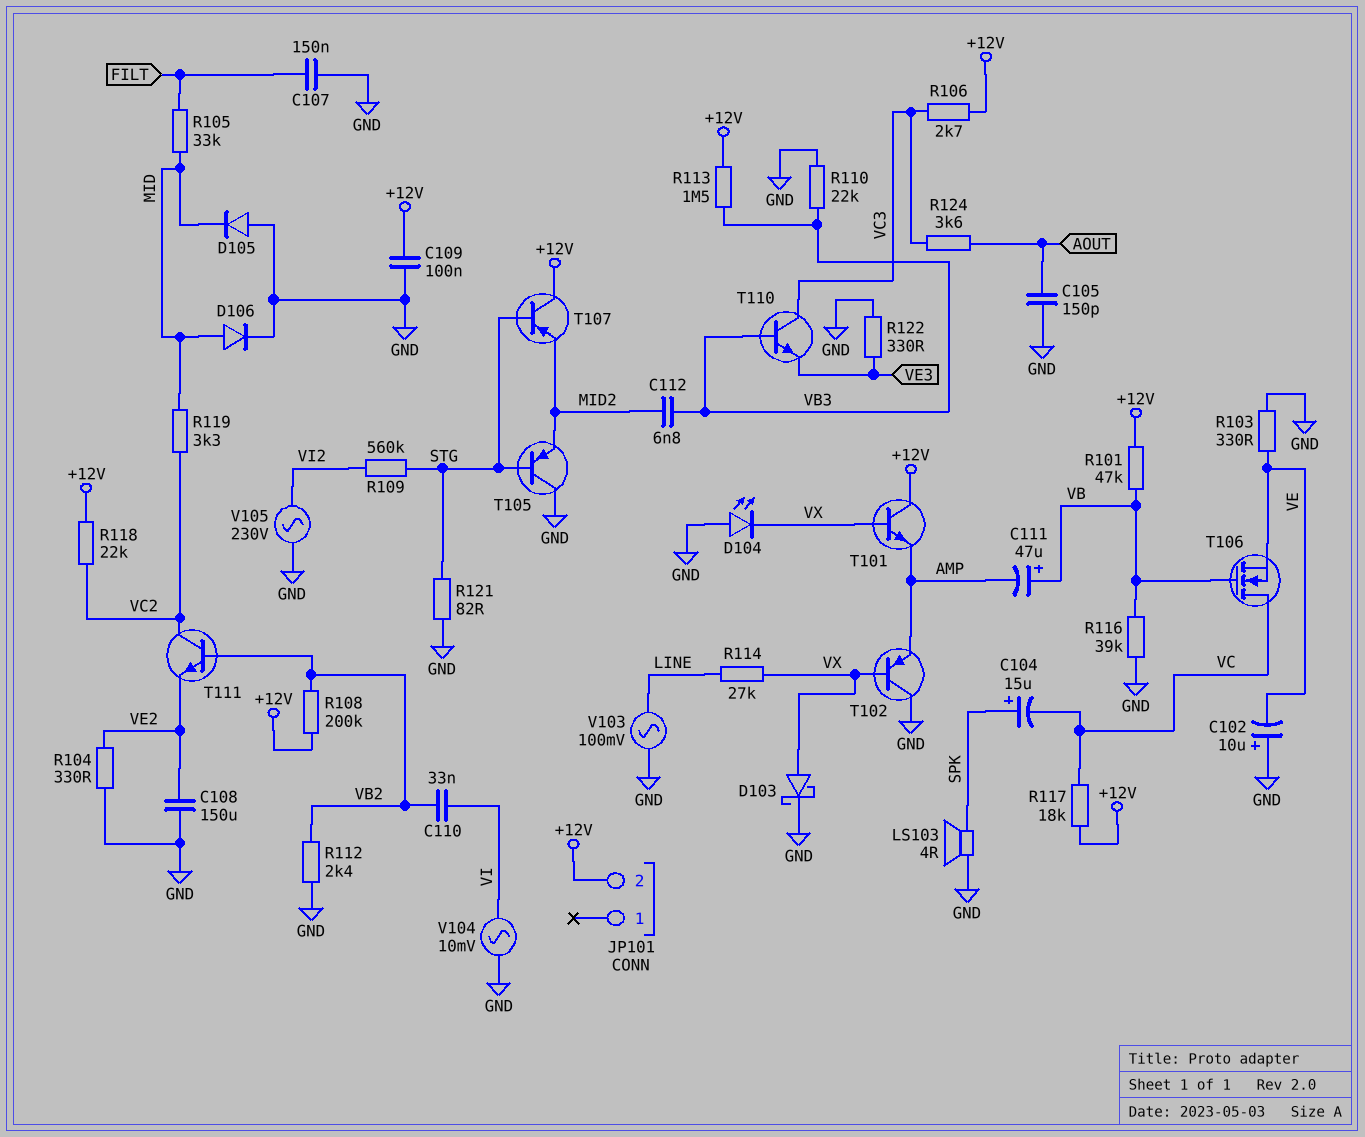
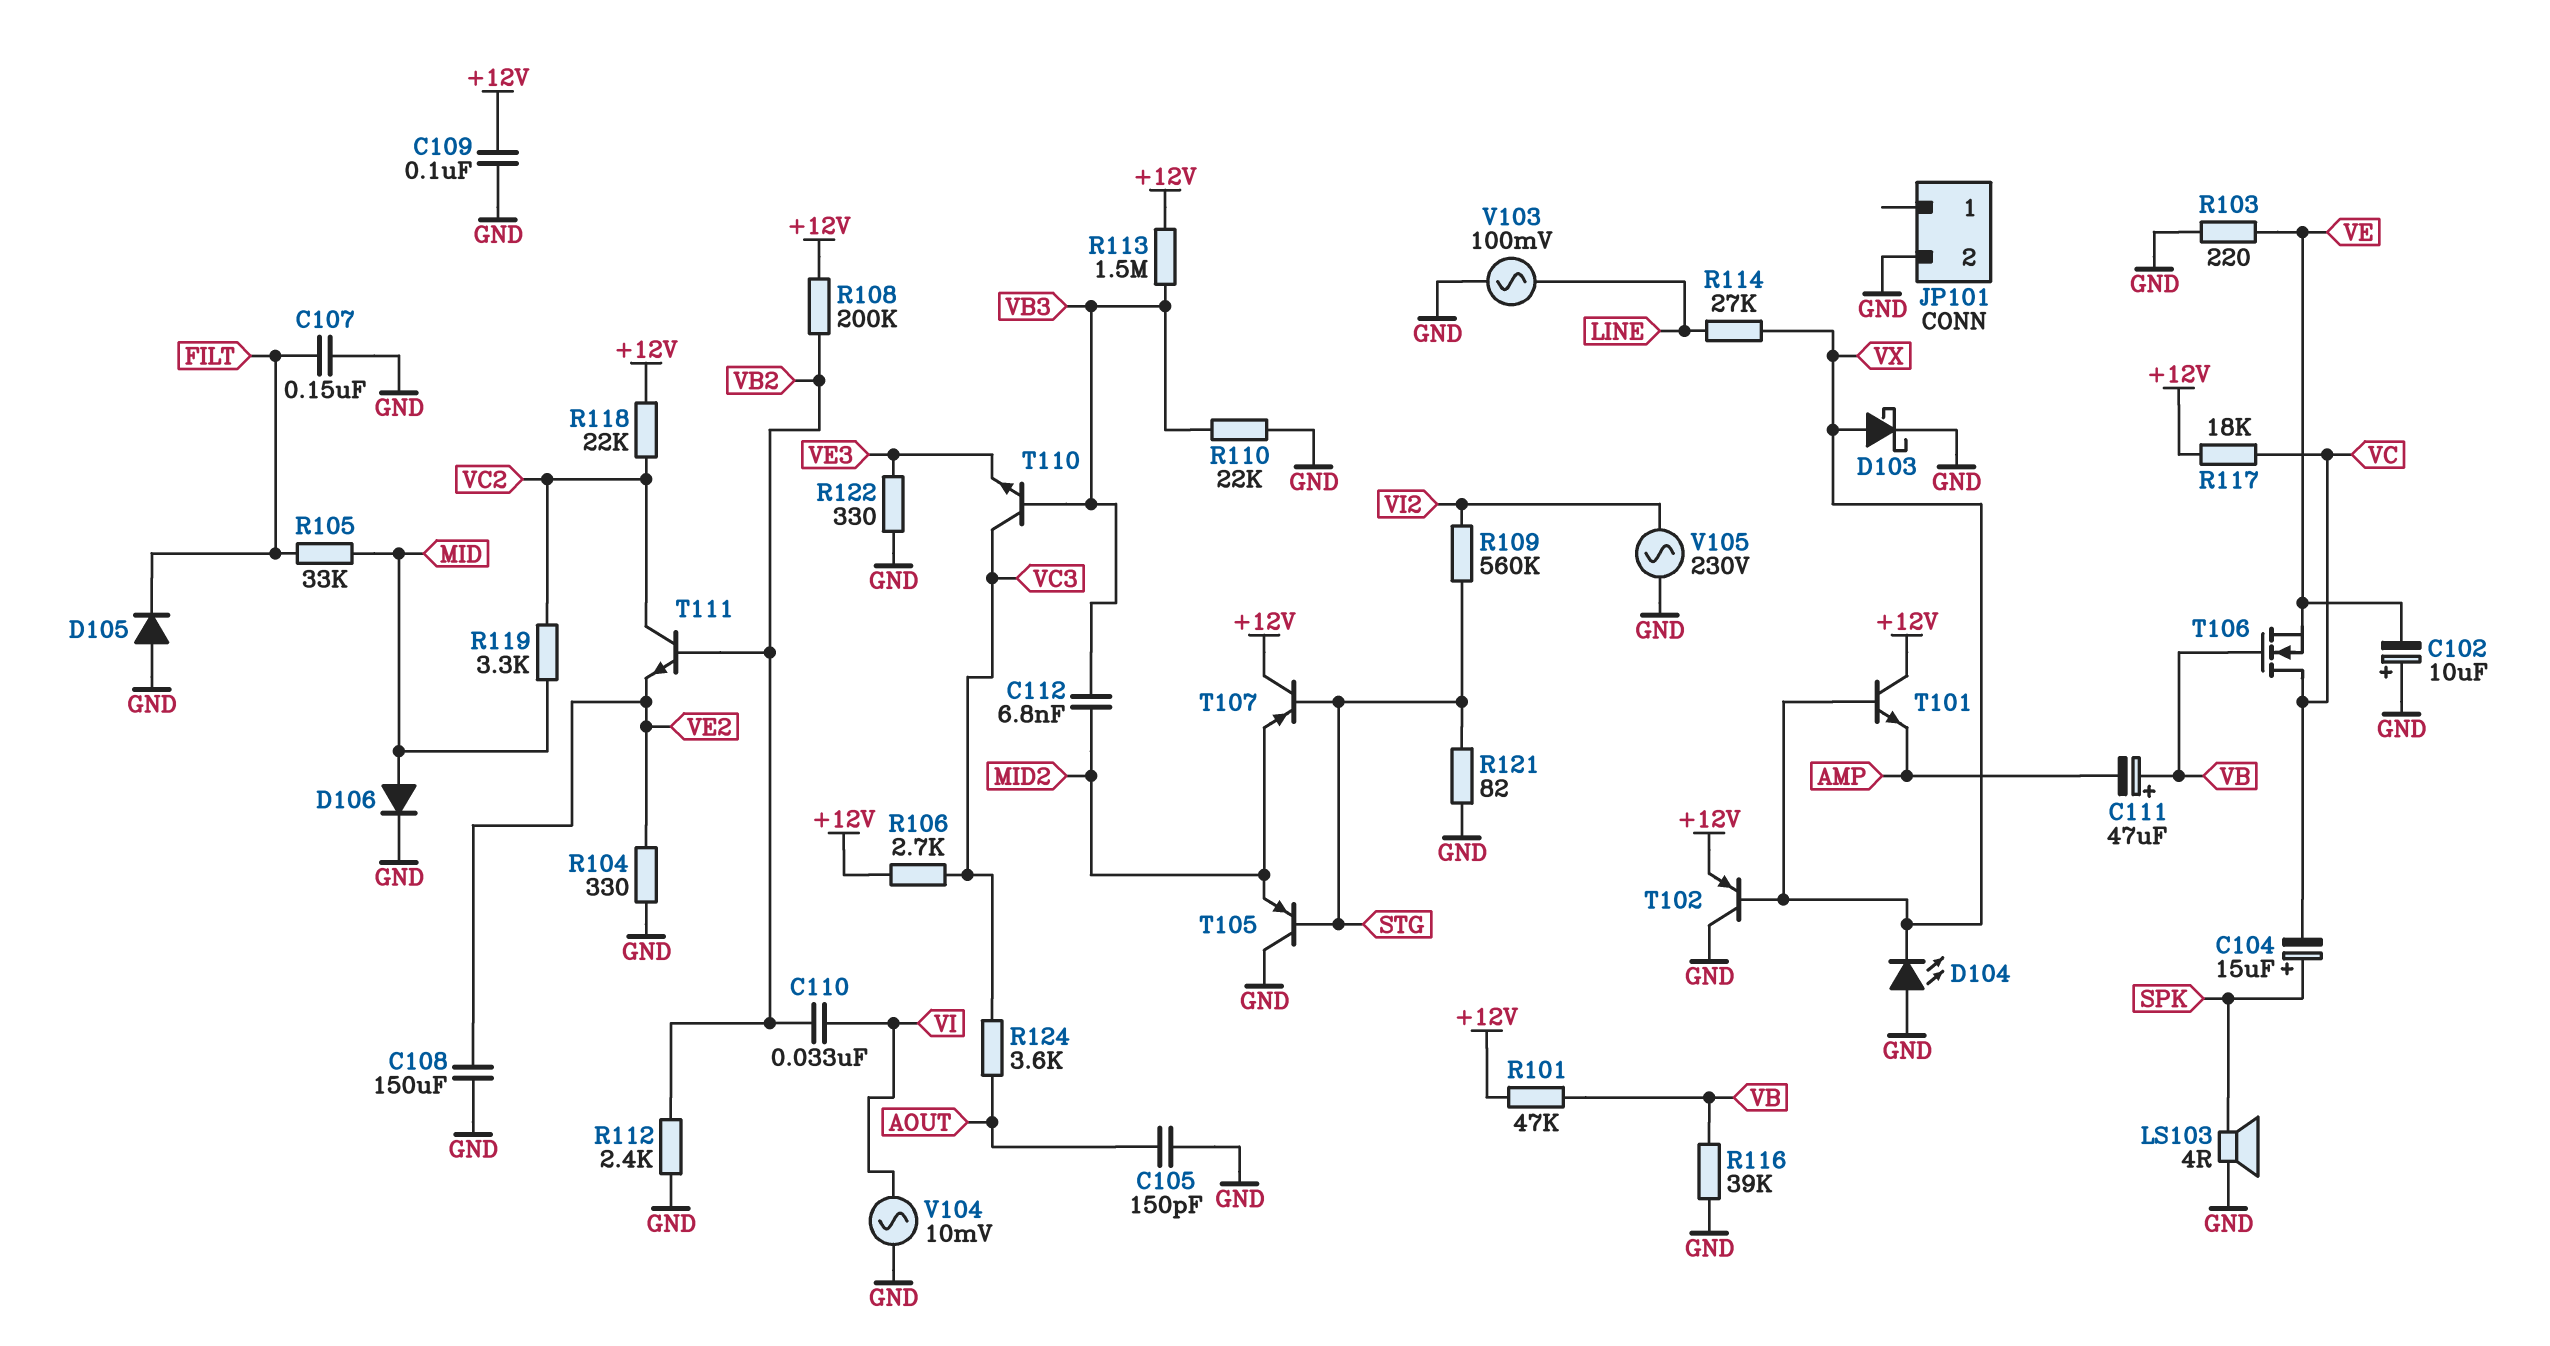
D105: diode (A GND, K MID) -> diode (A GND, K FILT)
JP101 pin 2: +12V -> GND
R103: 330 (GND, VE) -> 220 (GND, VE)
T102: PNP (B VX, C GND, E AMP) -> PNP (B VX, C GND, E +12V)

